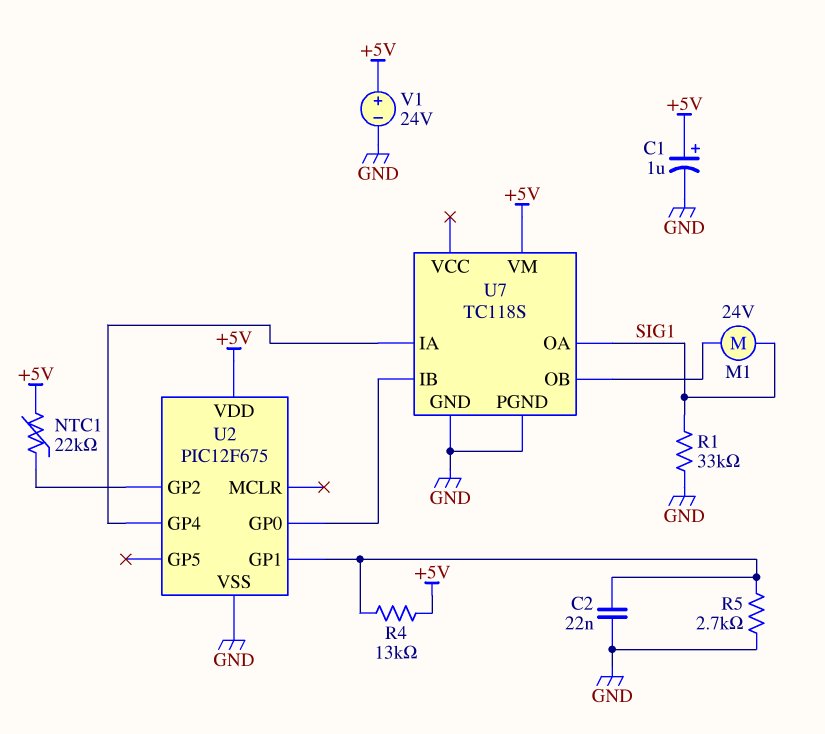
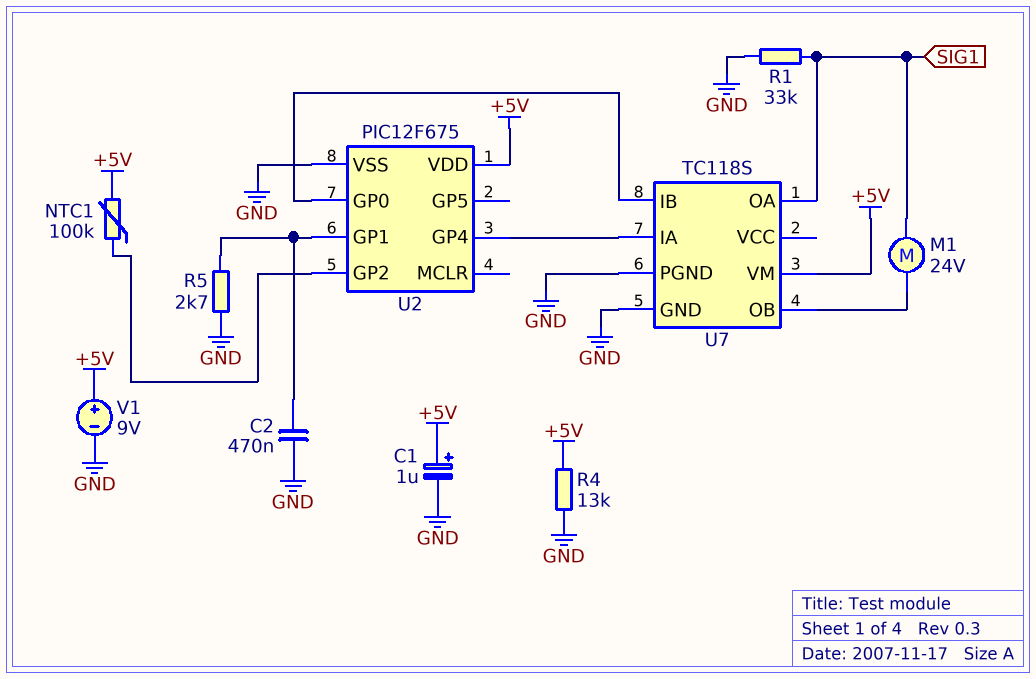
C2: 22nF (GND, U2/GP1) -> 470nF (GND, U2/GP1)
NTC1: 22k (+5V, U2/GP2) -> 100k (+5V, U2/GP2)
R4: 13k (+5V, U2/GP1) -> 13k (+5V, GND)
V1: 24V (plus +5V, minus GND) -> 9V (plus +5V, minus GND)

